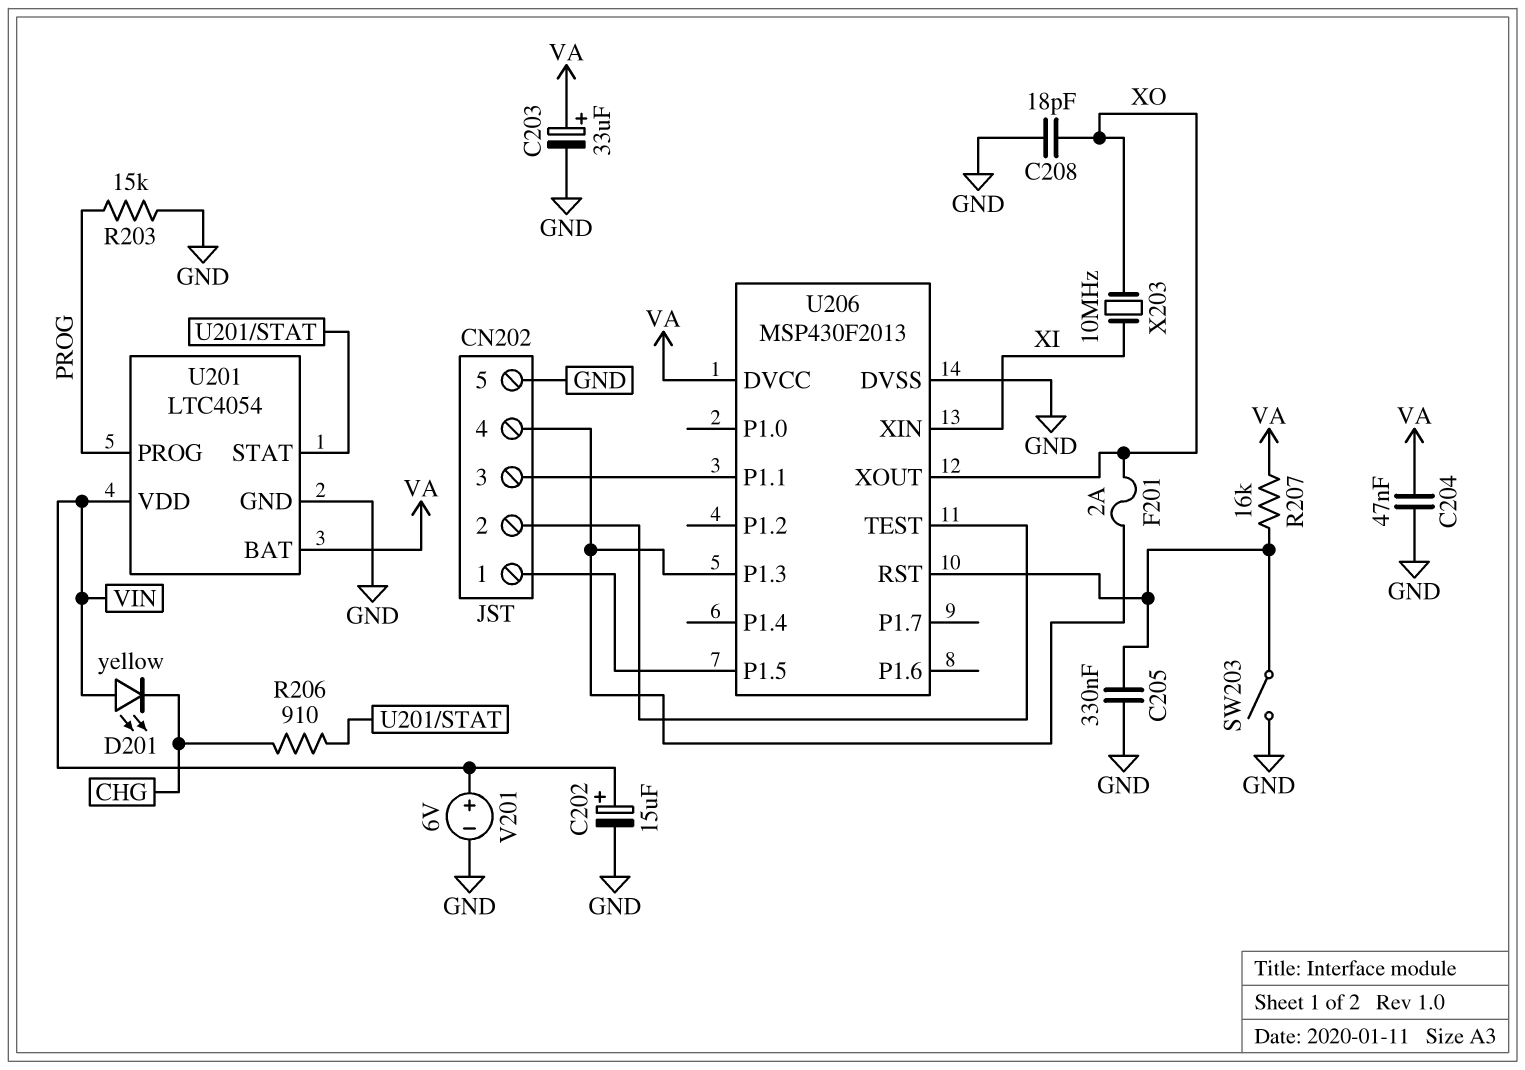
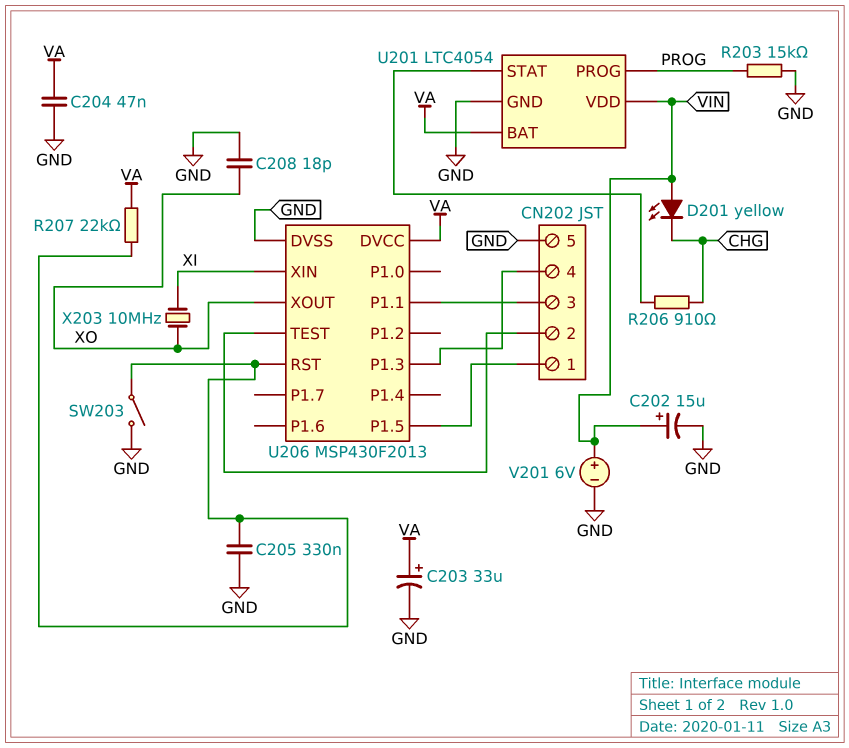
F201: 2A (CN202/4, XO) -> none
R207: 16k (U206/RST, VA) -> 22k (U206/RST, VA)

